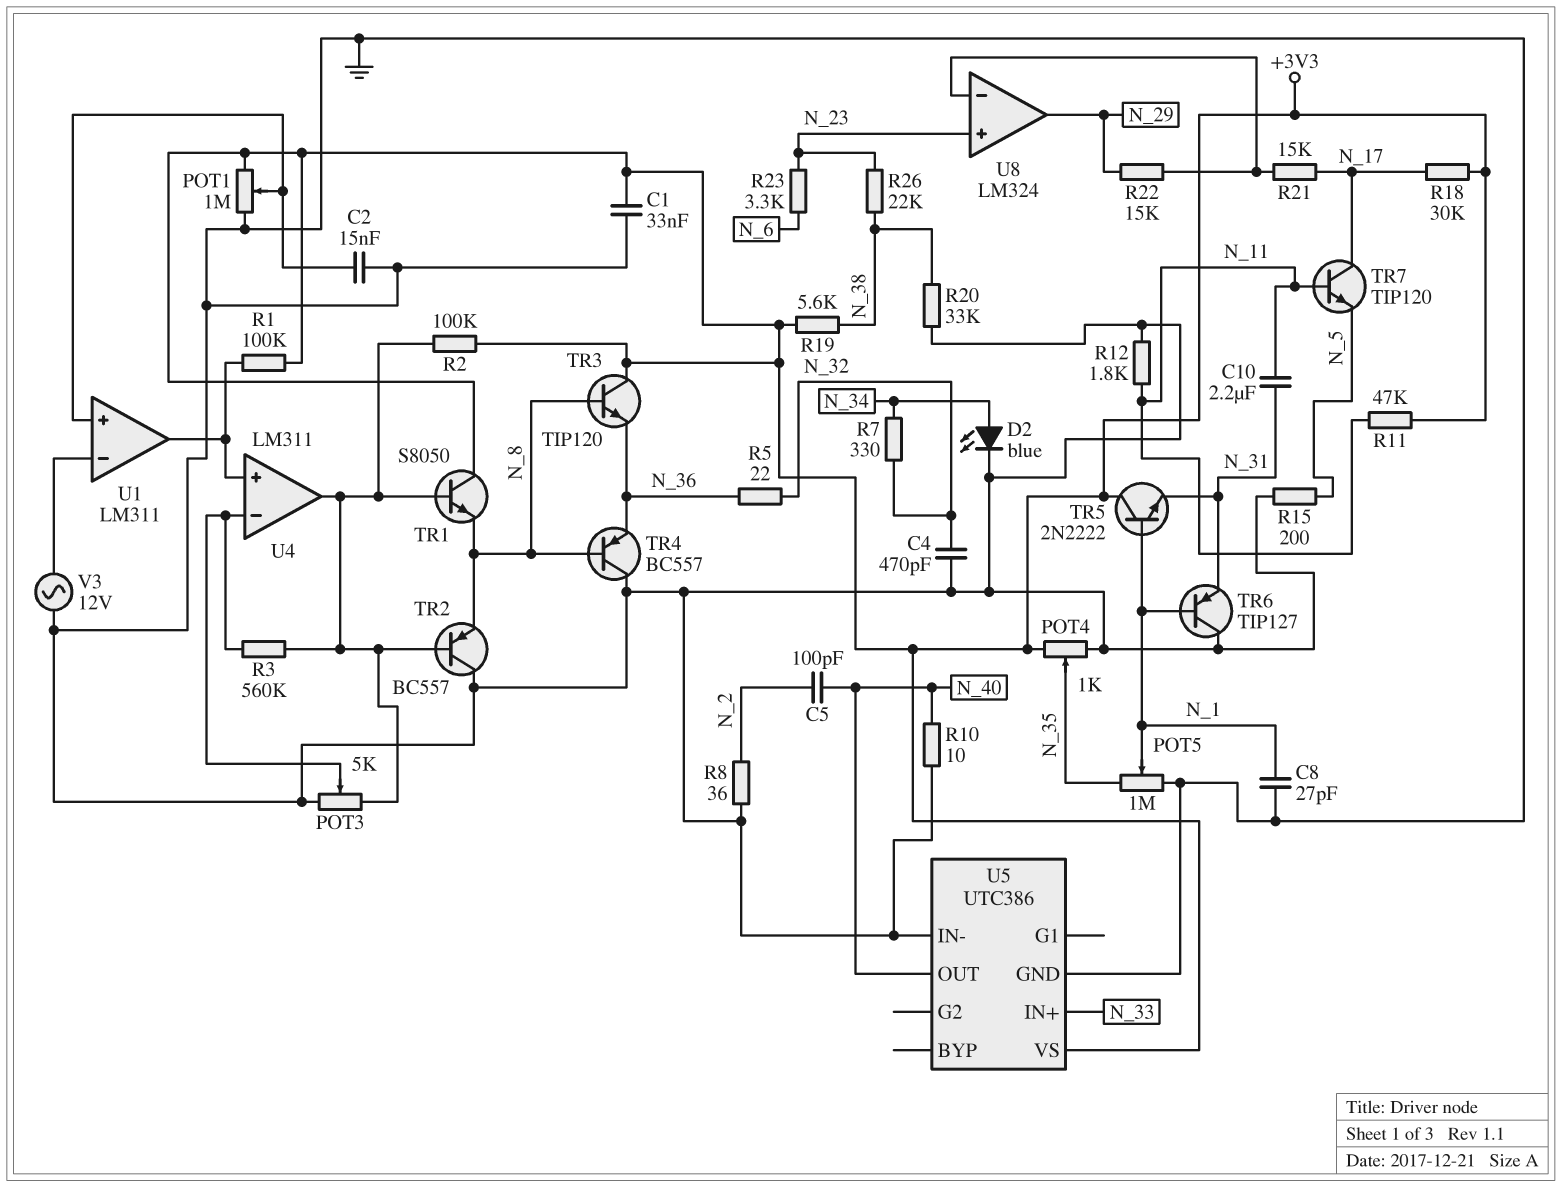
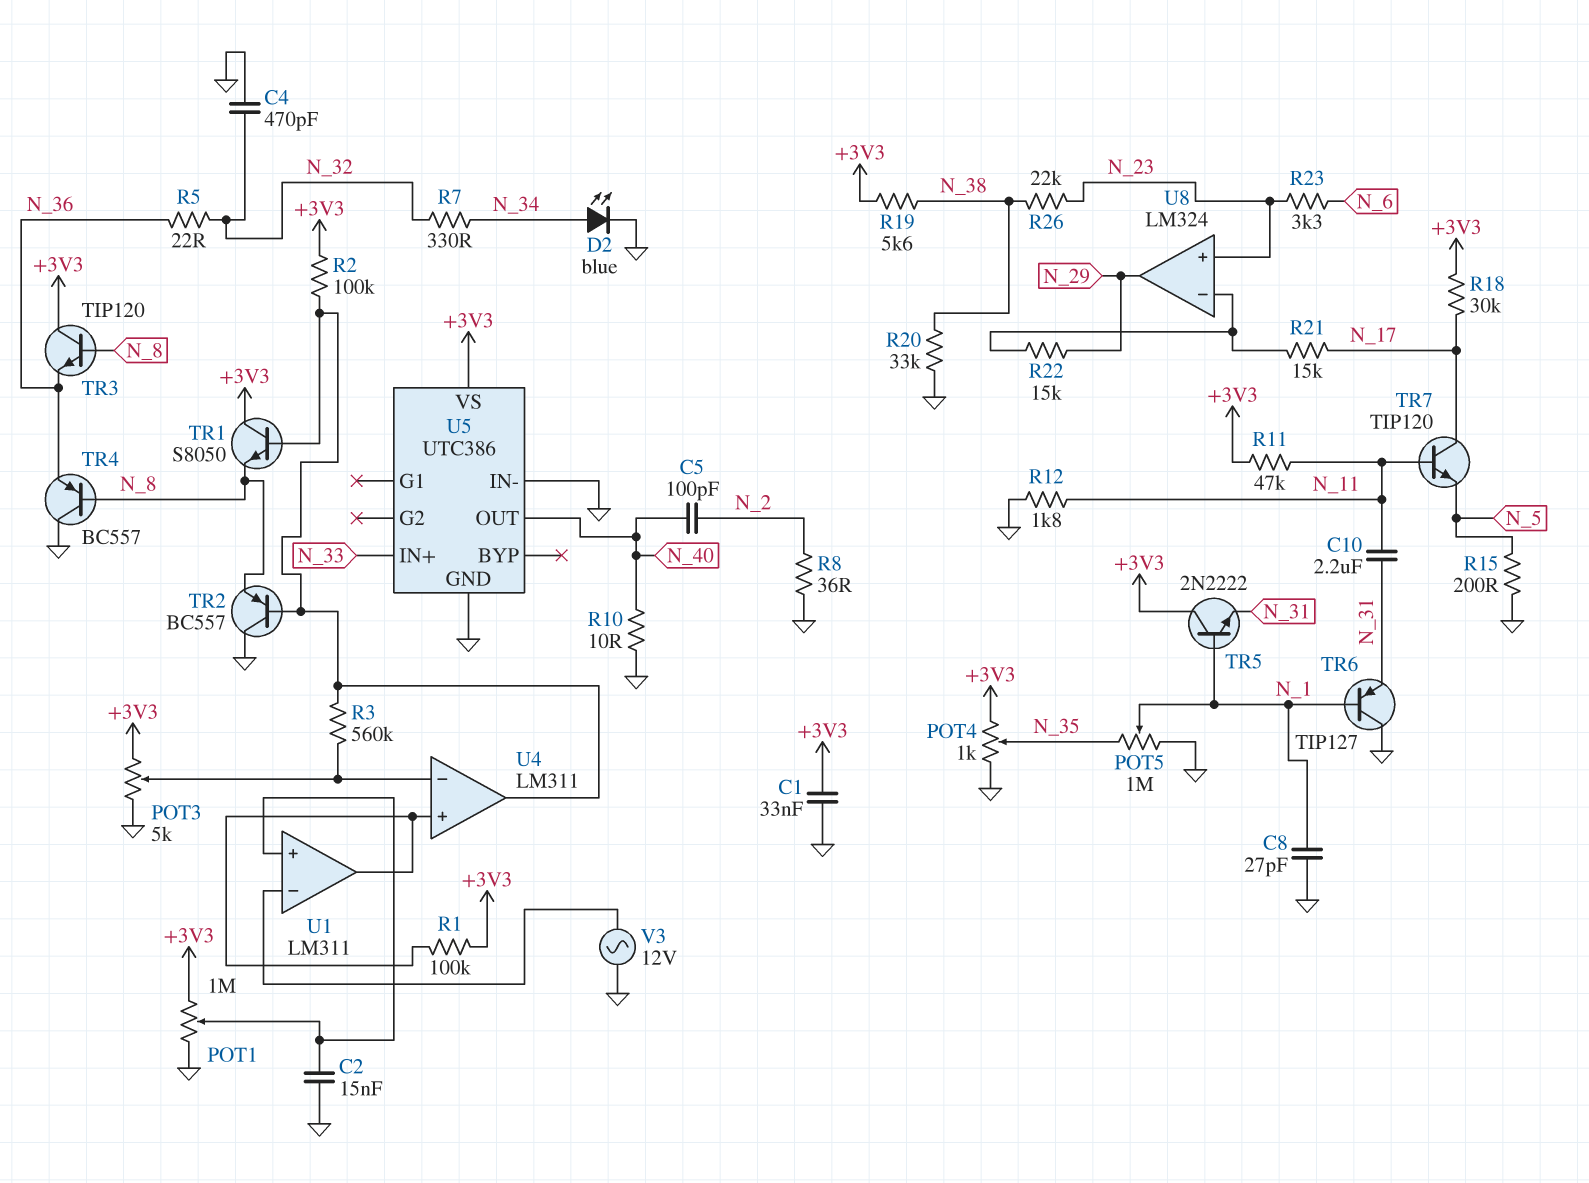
POT3: 5k (GND, U4/out, wiper U4/in-) -> 5k (+3V3, GND, wiper U4/in-)

